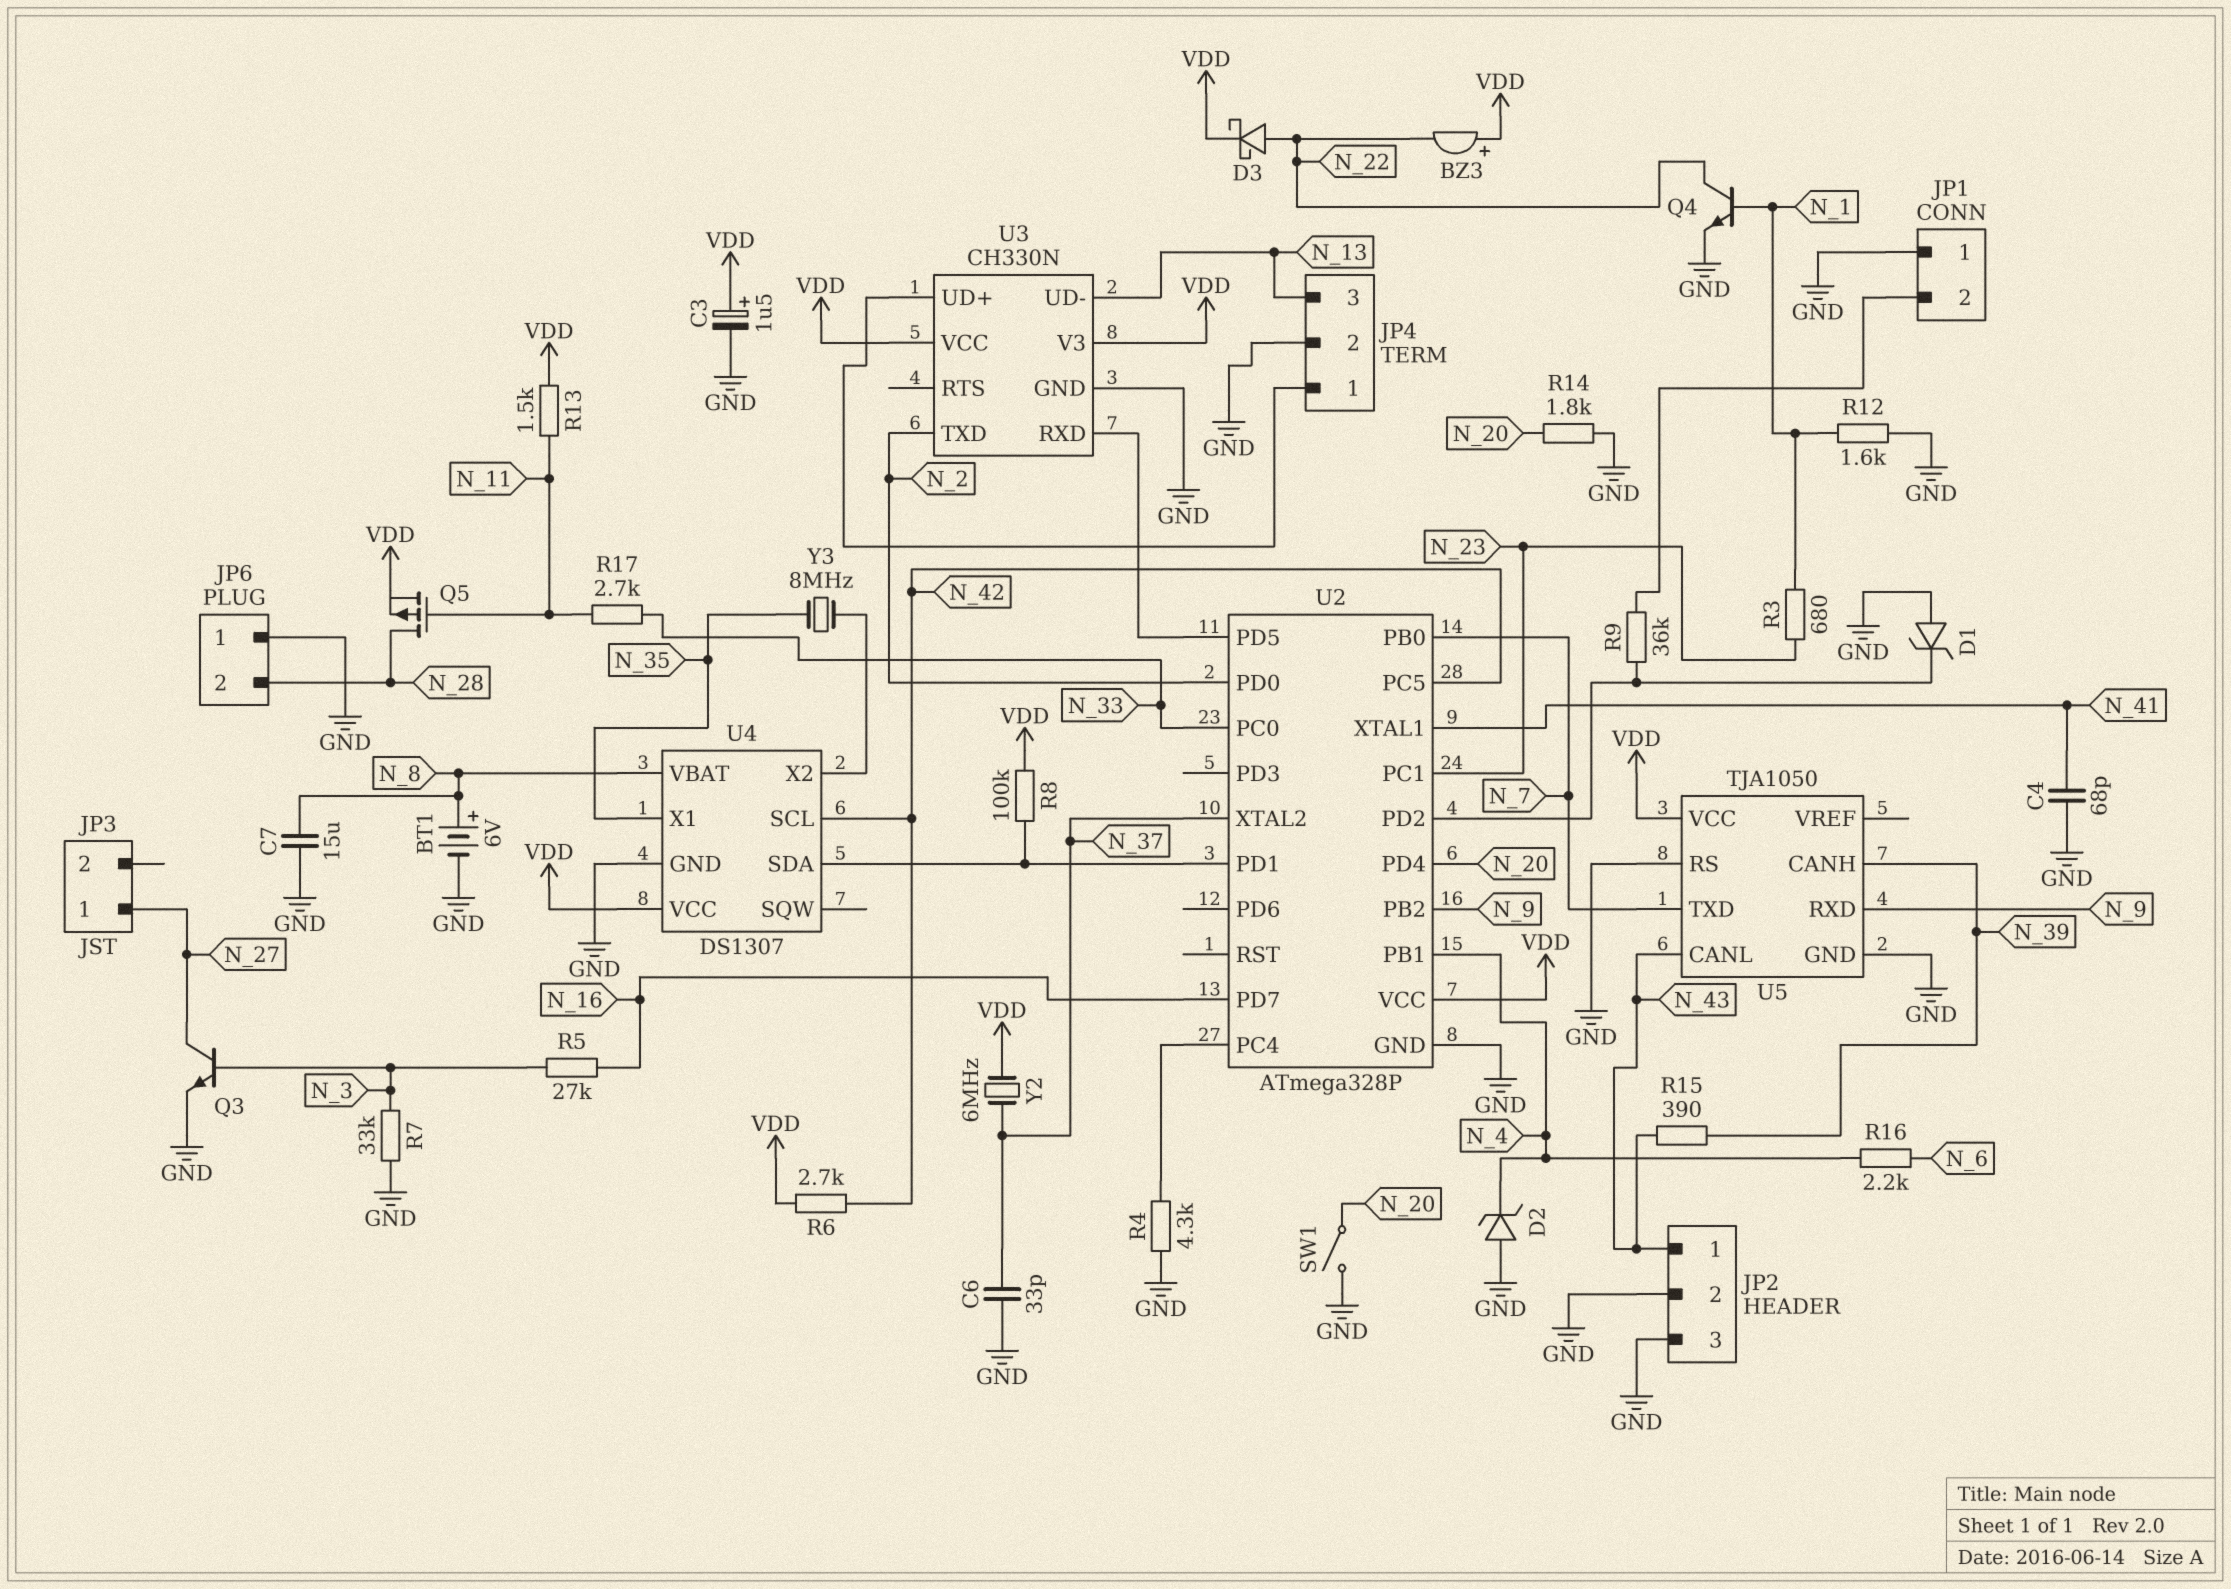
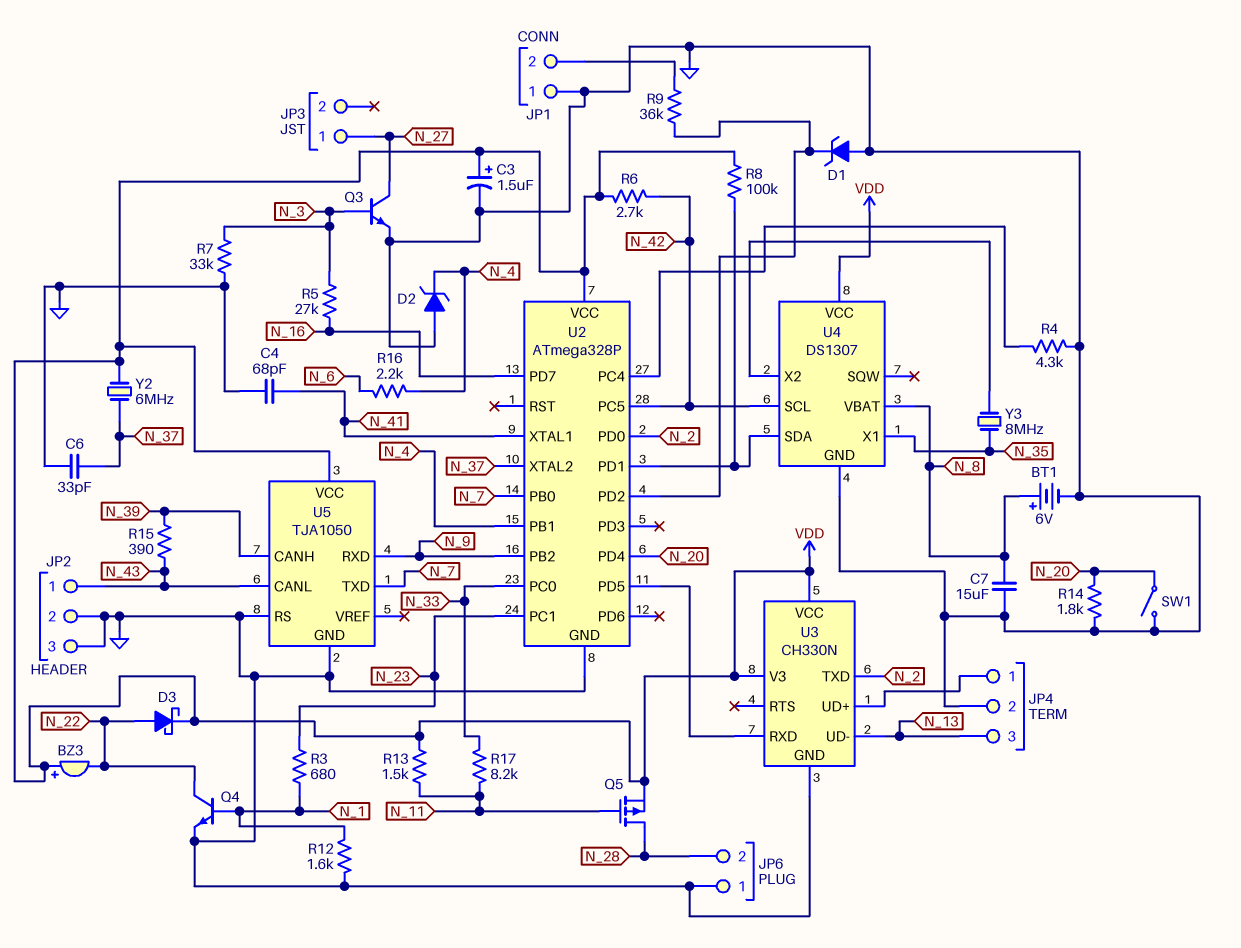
R17: 2.7k (N_11, N_33) -> 8.2k (N_11, N_33)

